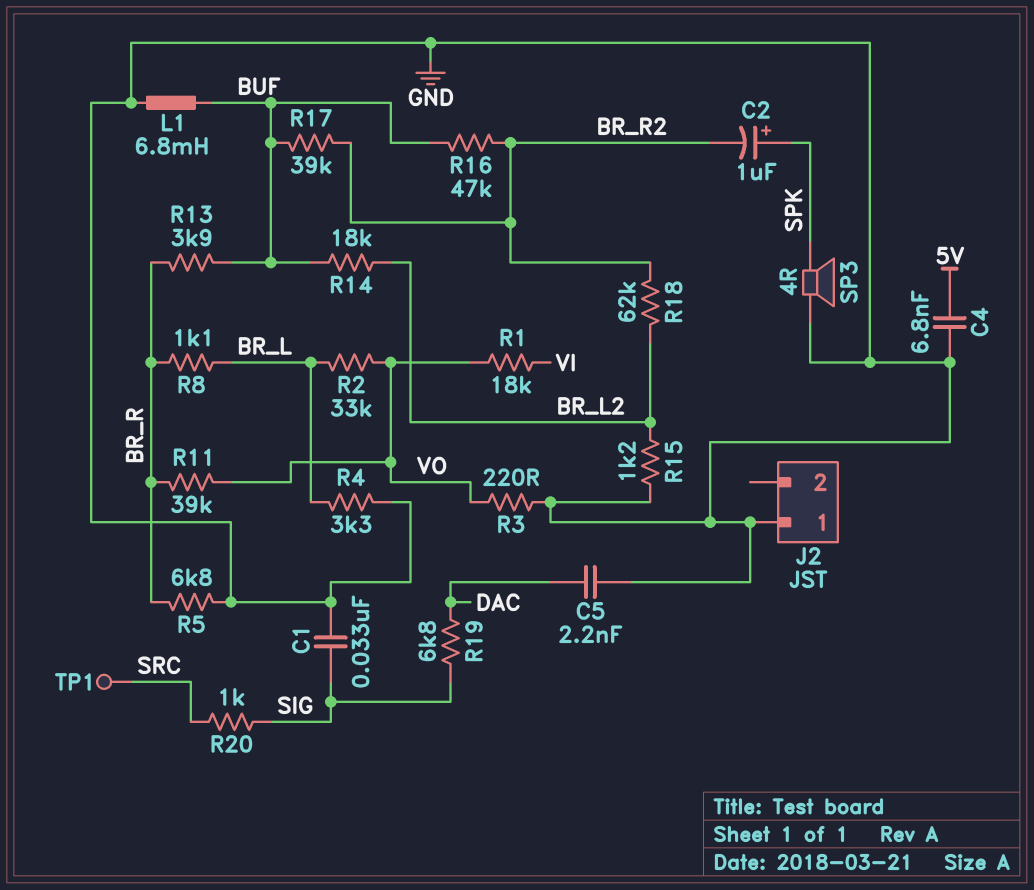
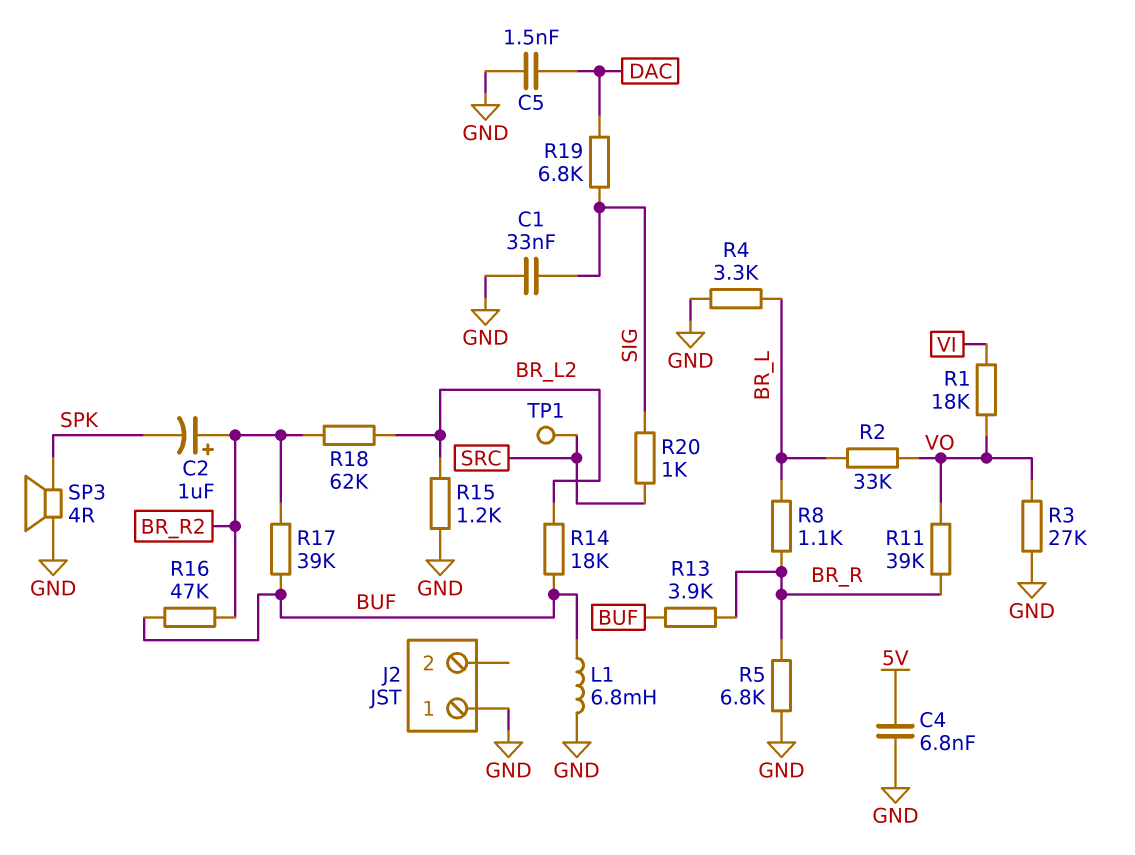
C2: 1uF (plus SPK, minus BR_R2) -> 1uF (plus BR_R2, minus SPK)
C5: 2.2nF (DAC, GND) -> 1.5nF (DAC, GND)
R3: 220 (GND, VO) -> 27k (GND, VO)

